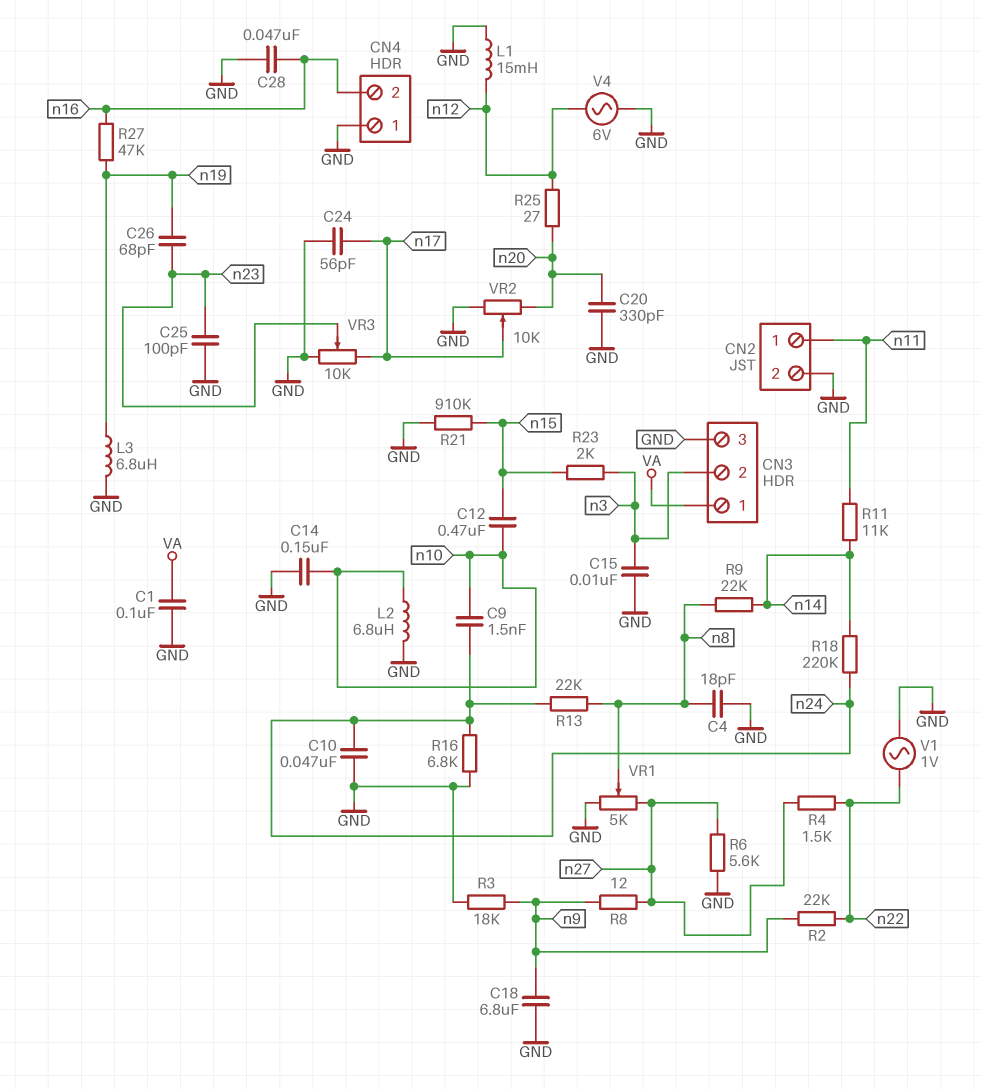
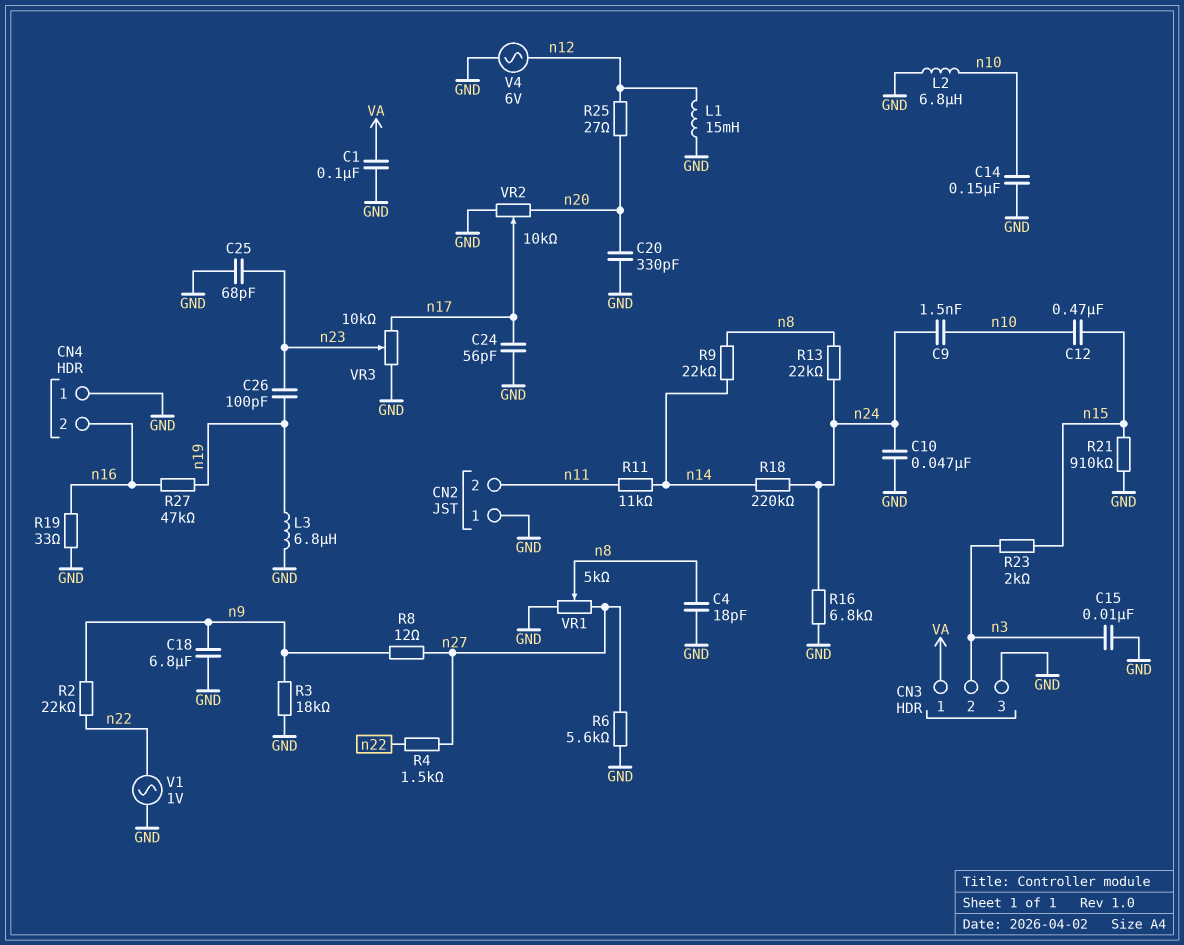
C25: 100pF (GND, n23) -> 68pF (GND, n23)
C26: 68pF (n19, n23) -> 100pF (n19, n23)
C28: 47nF (GND, n16) -> none
CN2 pin 1: n11 -> GND
CN2 pin 2: GND -> n11
R19: none -> 33 (GND, n16)

